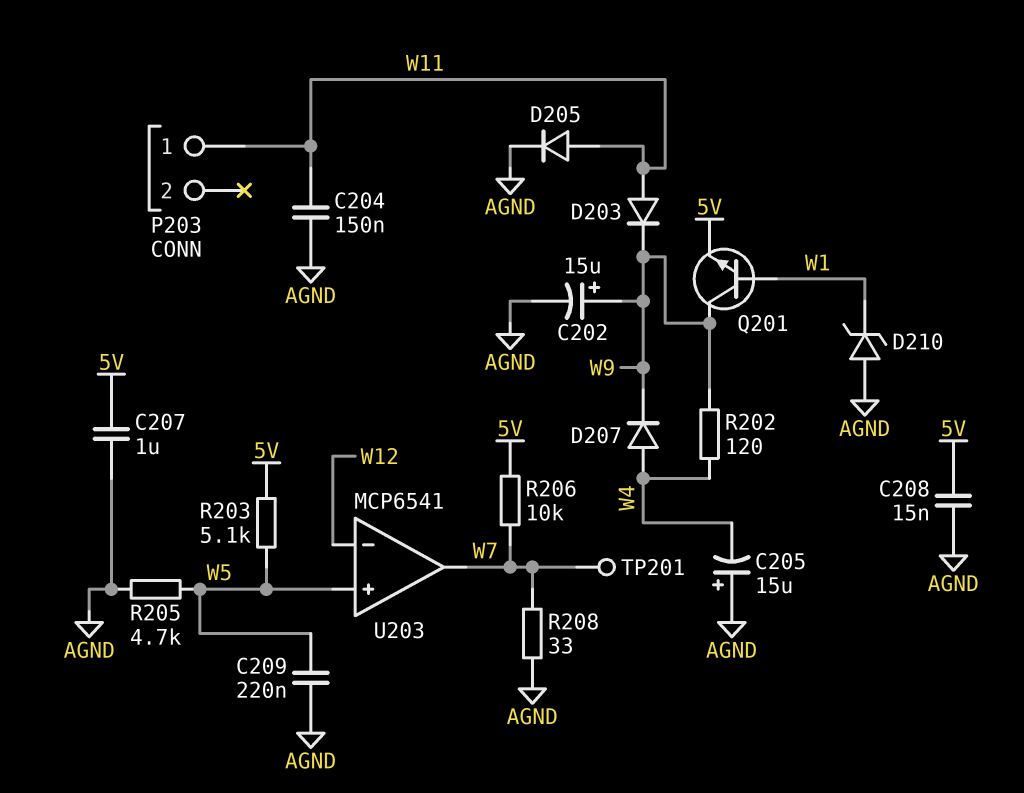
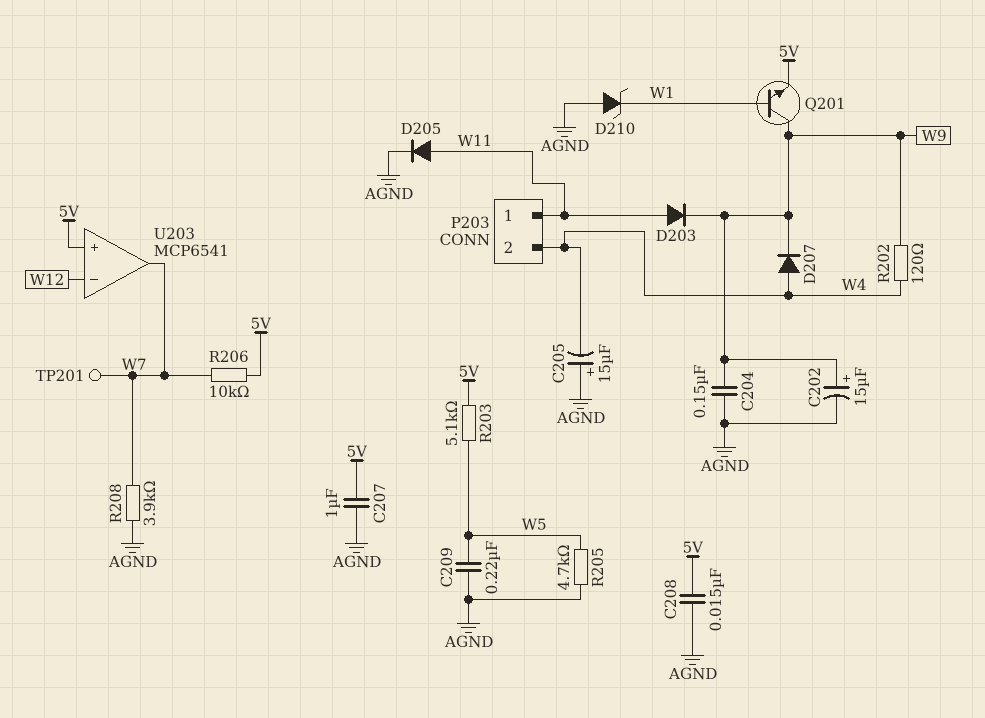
C204: 150nF (AGND, W11) -> 150nF (AGND, W9)
P203 pin 2: none -> W4
R208: 33 (AGND, W7) -> 3.9k (AGND, W7)
U203 pin in+: W5 -> 5V

